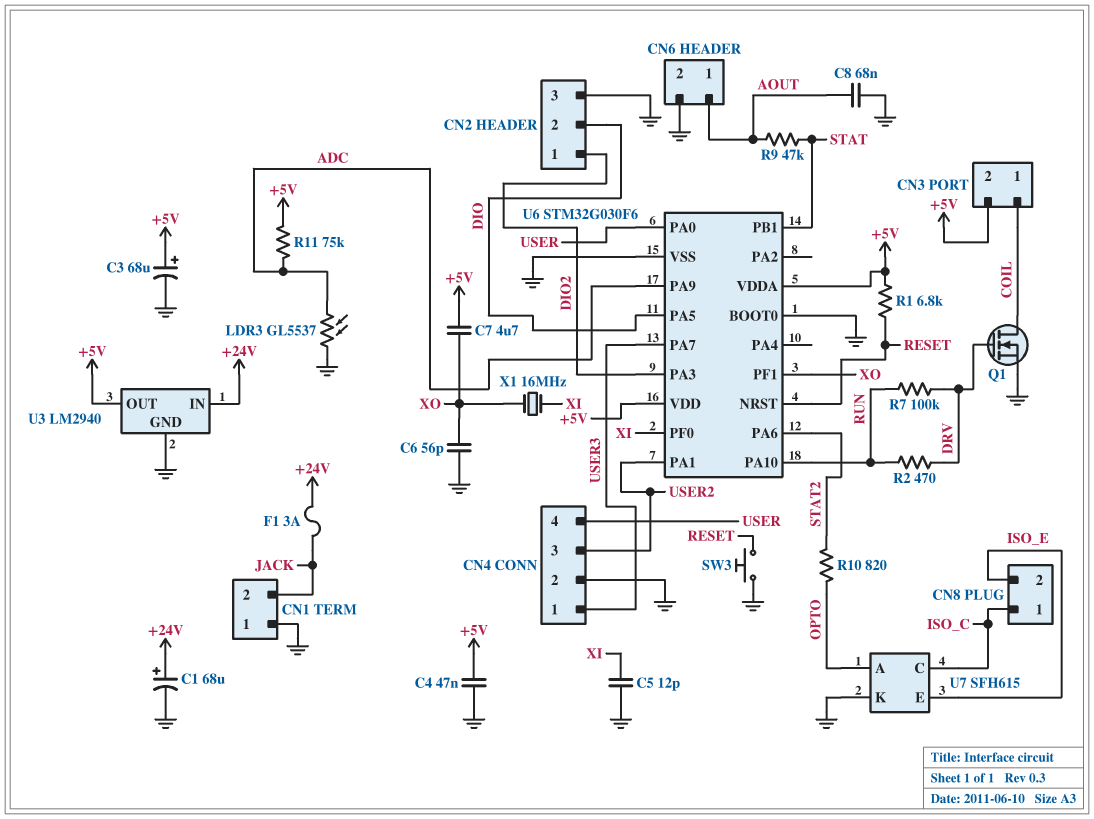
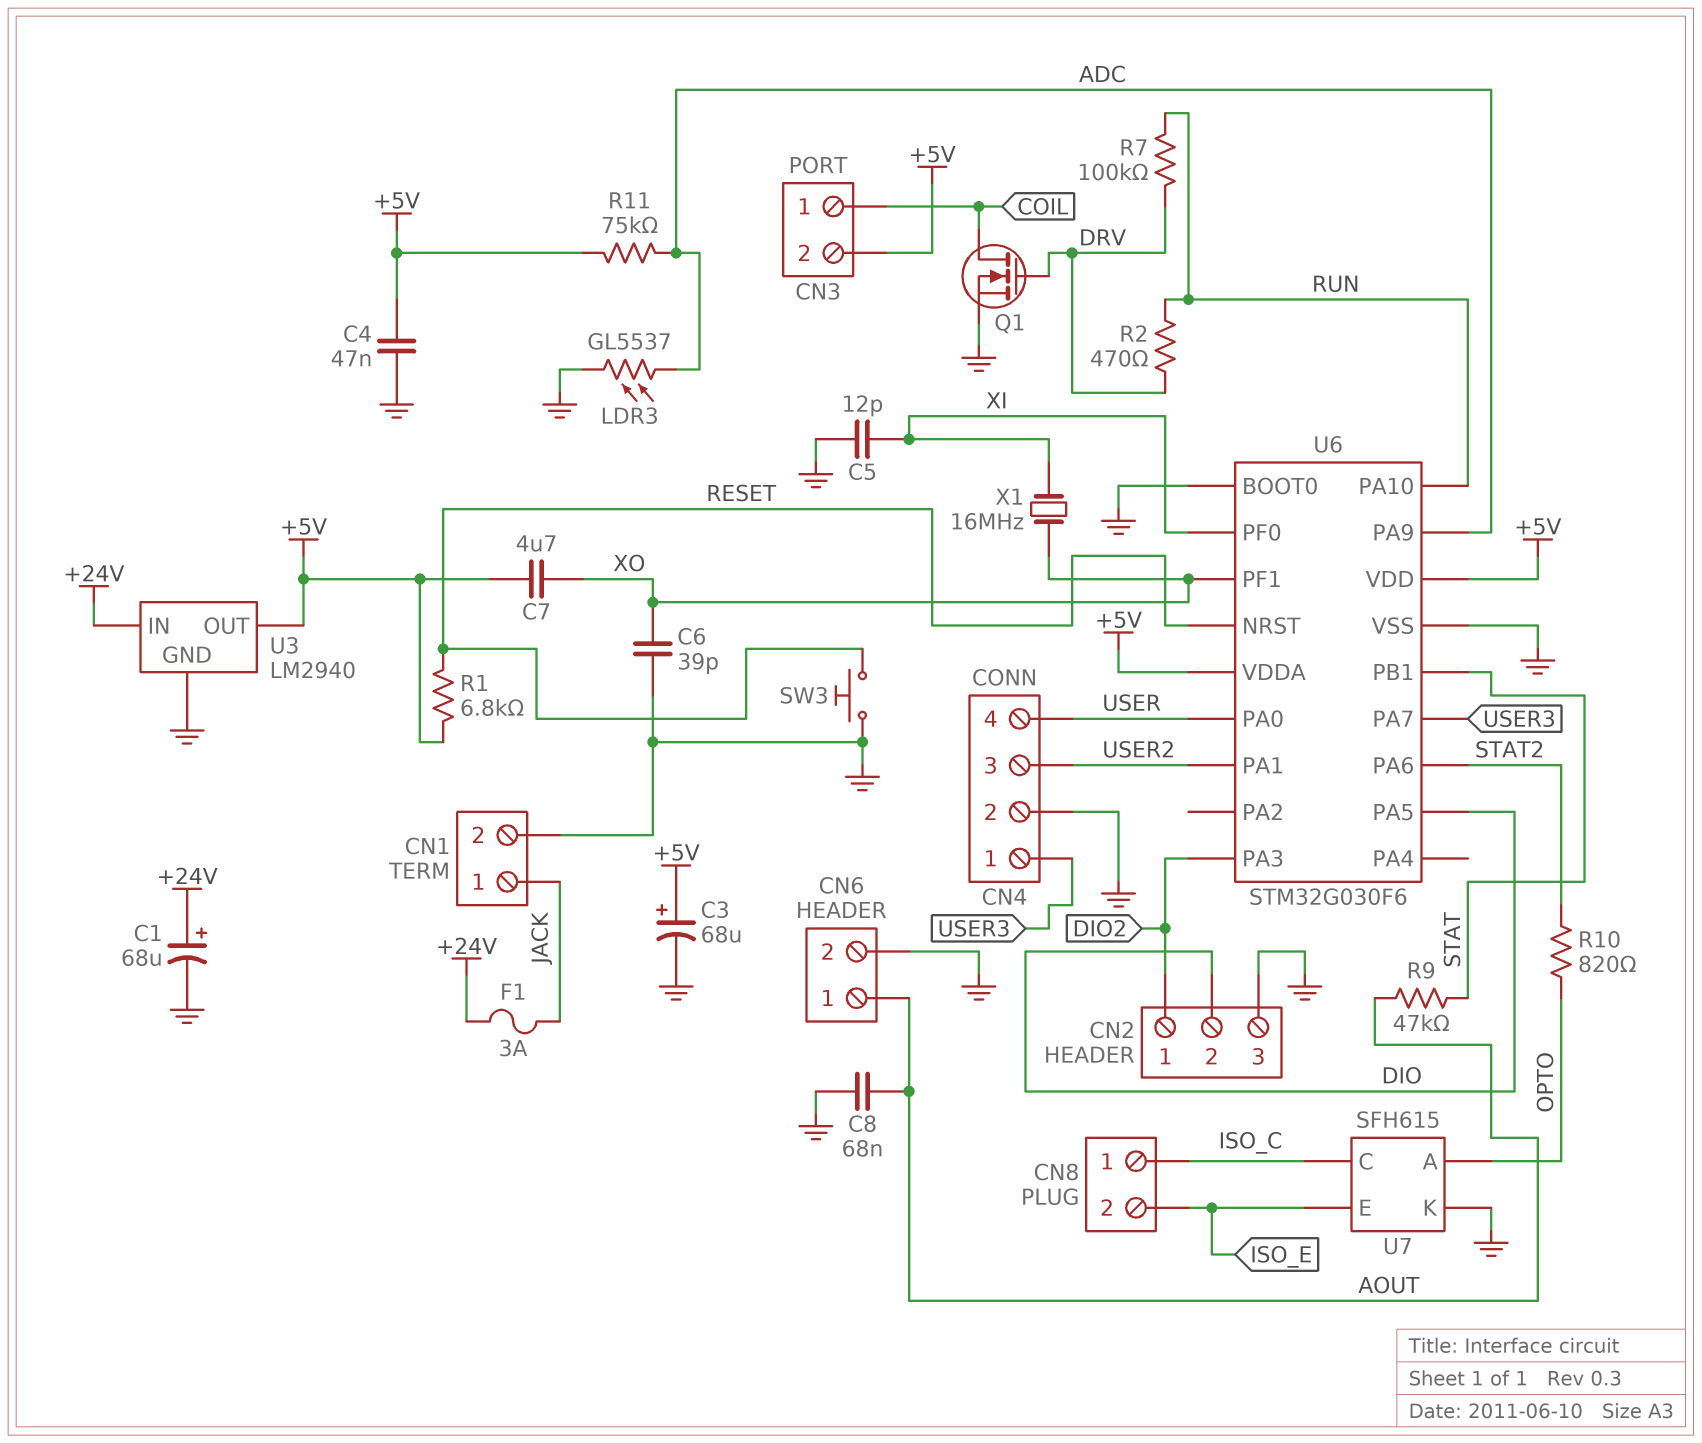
C6: 56pF (GND, XO) -> 39pF (GND, XO)
CN1 pin 1: GND -> JACK
CN1 pin 2: JACK -> GND

